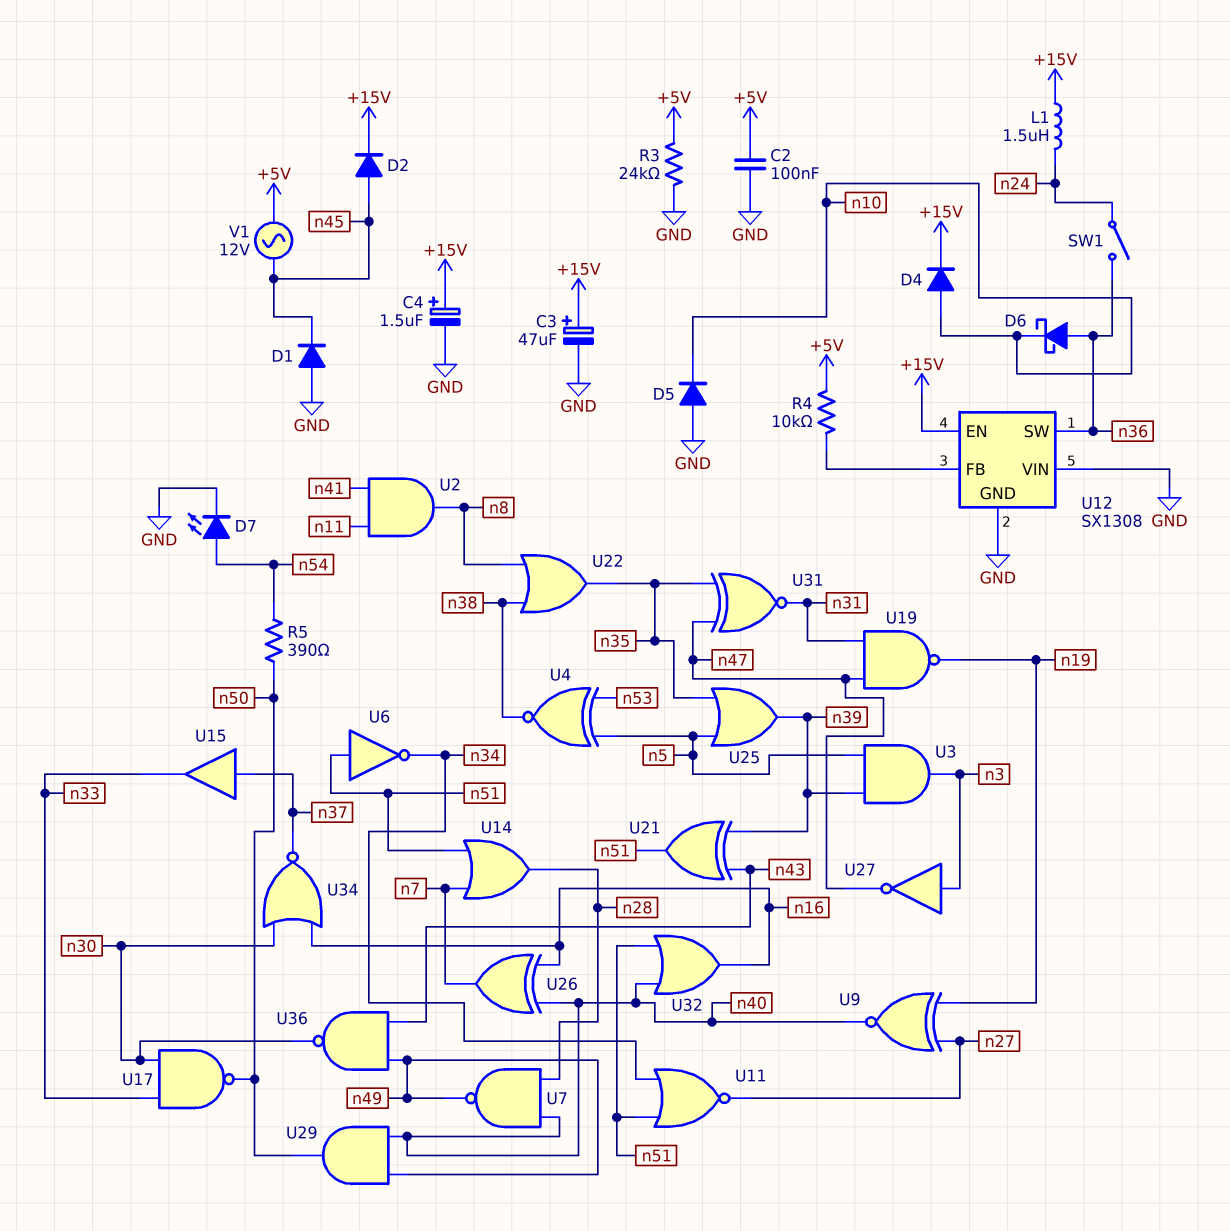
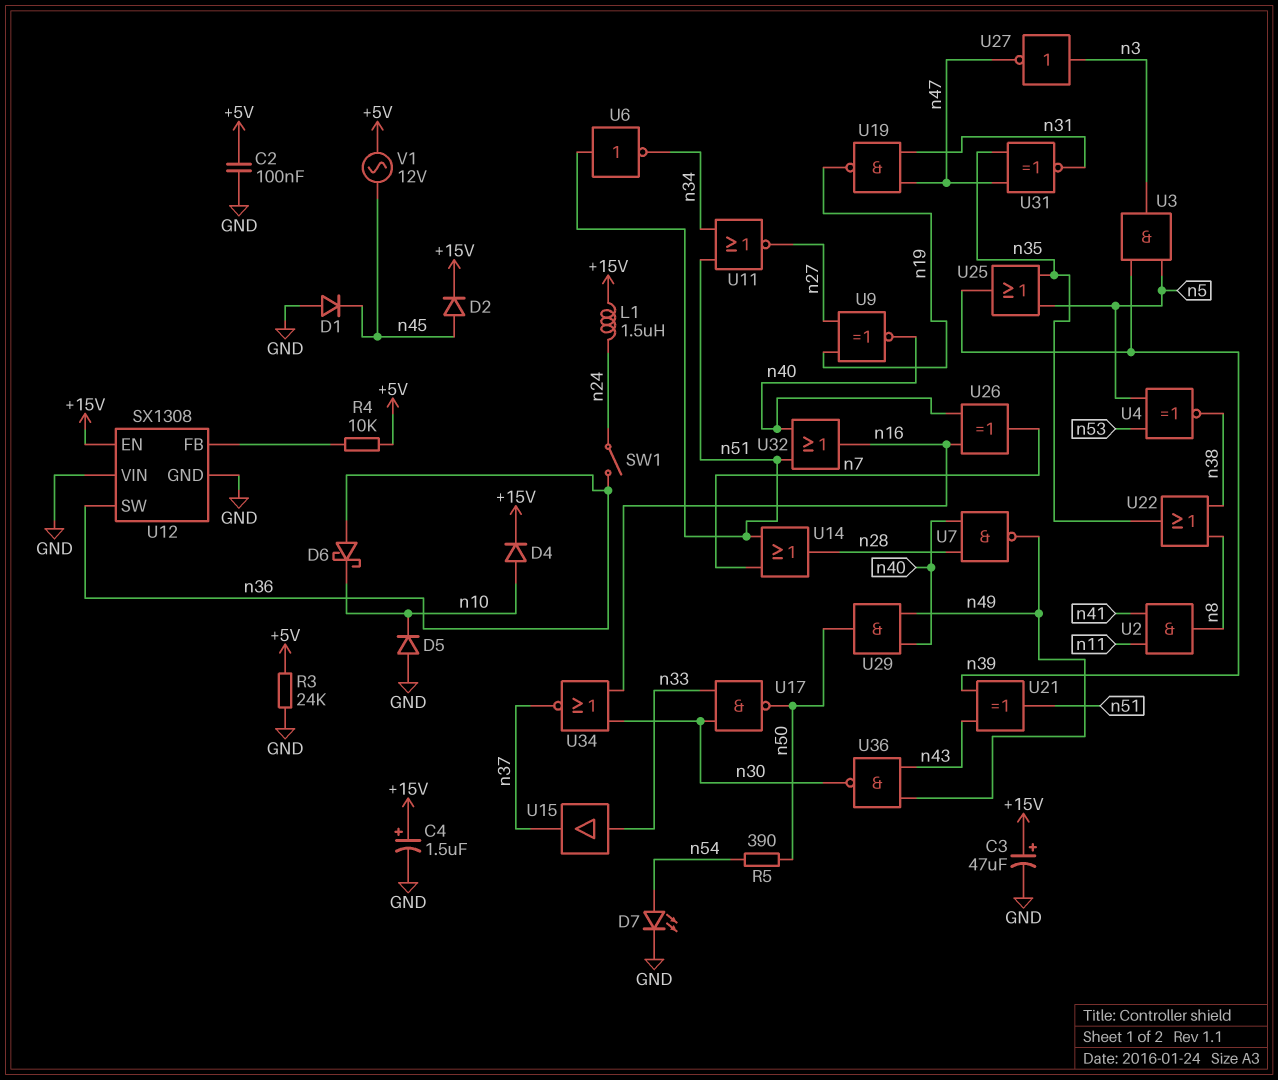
U15: buffer (in n37, out n33) -> buffer (in n33, out n37)

